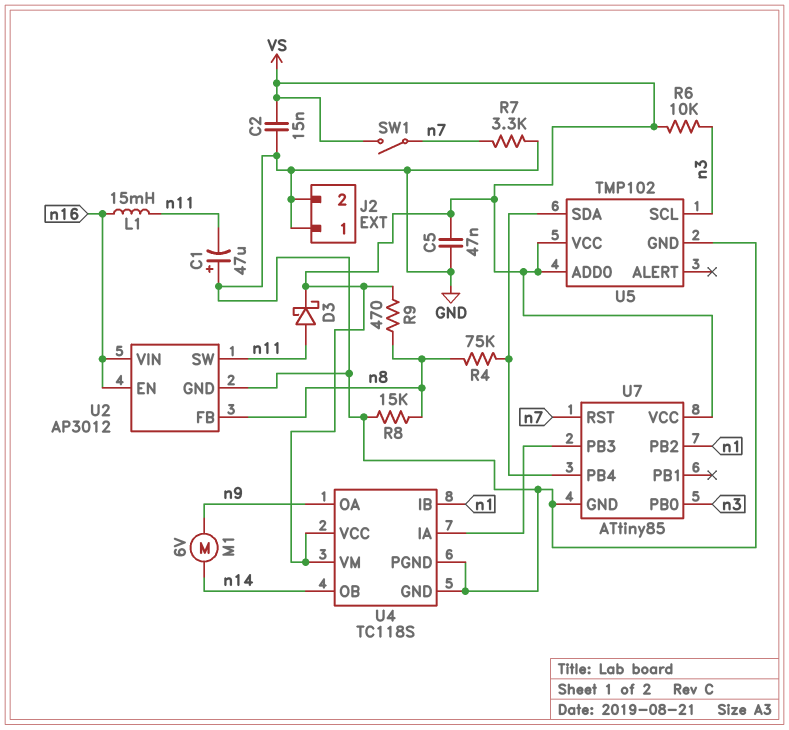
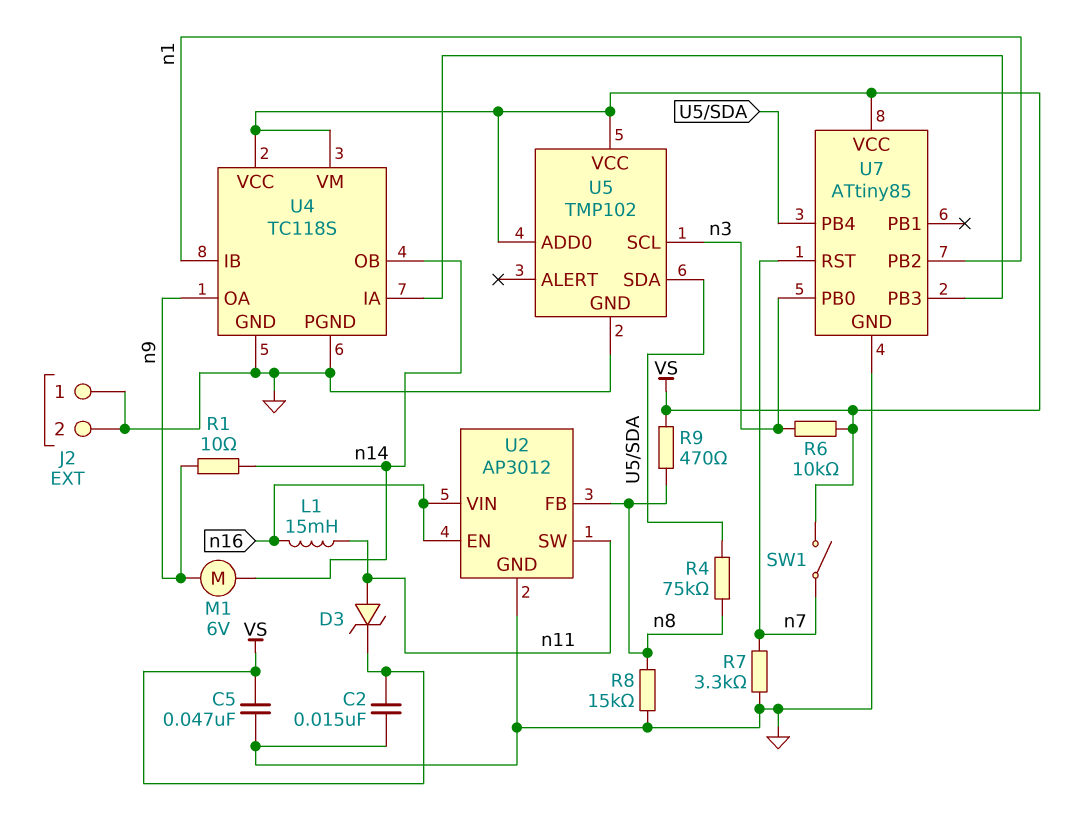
C1: 47uF (plus GND, minus n11) -> none
D3: schottky (A n11, K VS) -> zener (A n11, K VS)
R1: none -> 10 (n9, n14)

